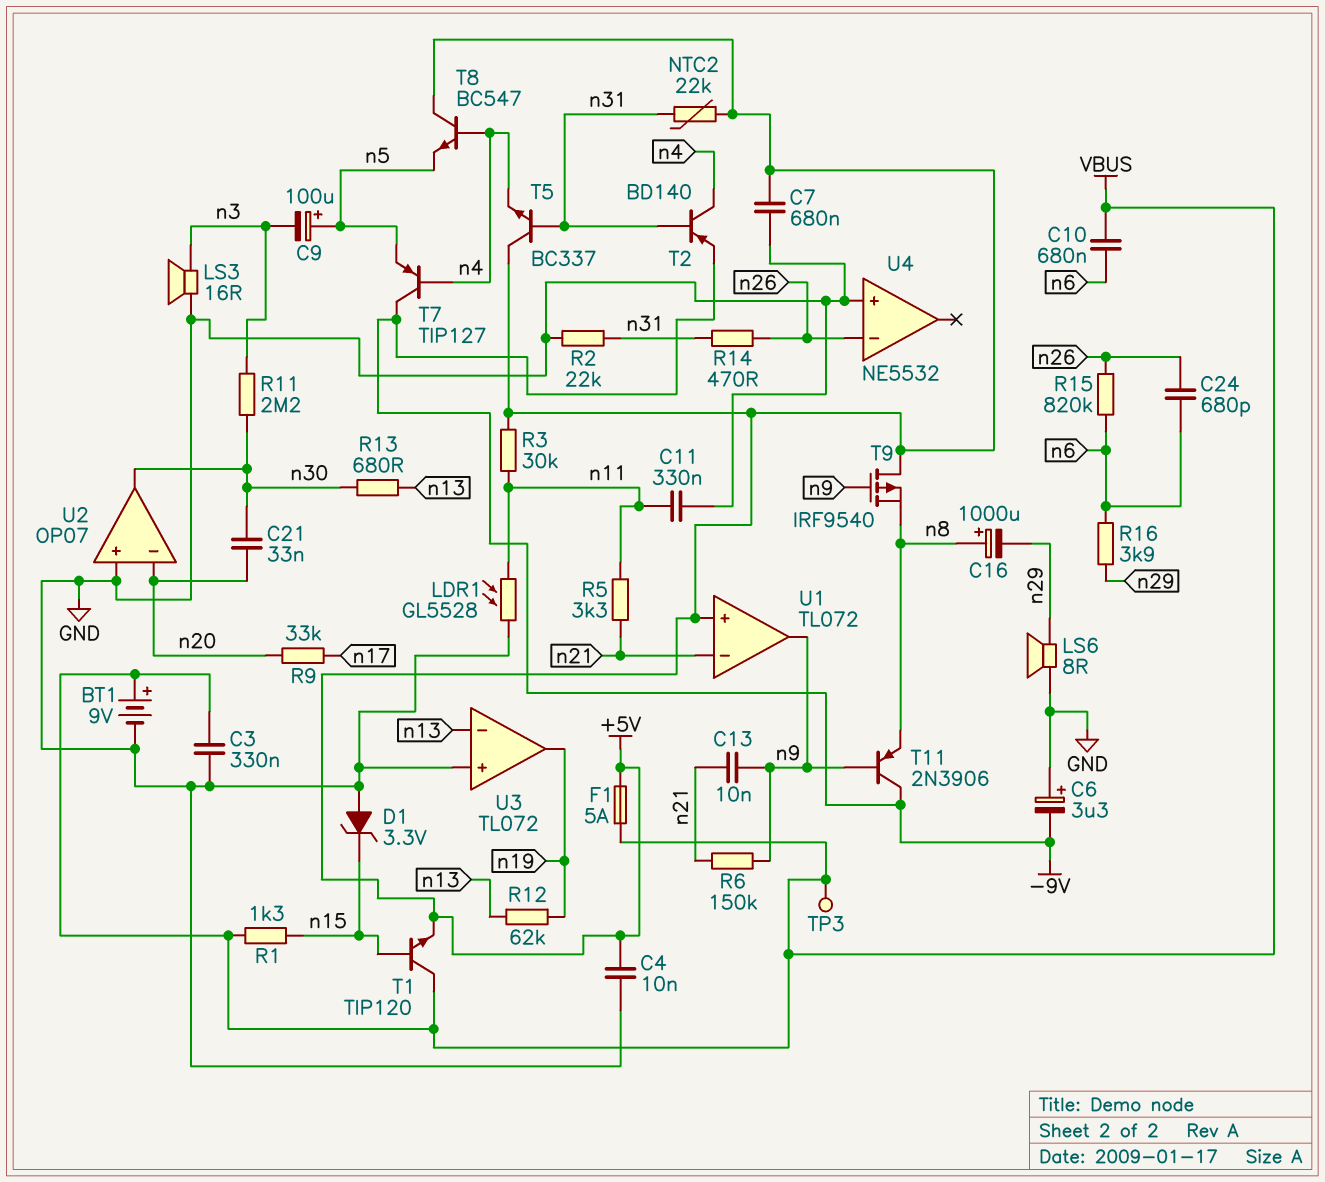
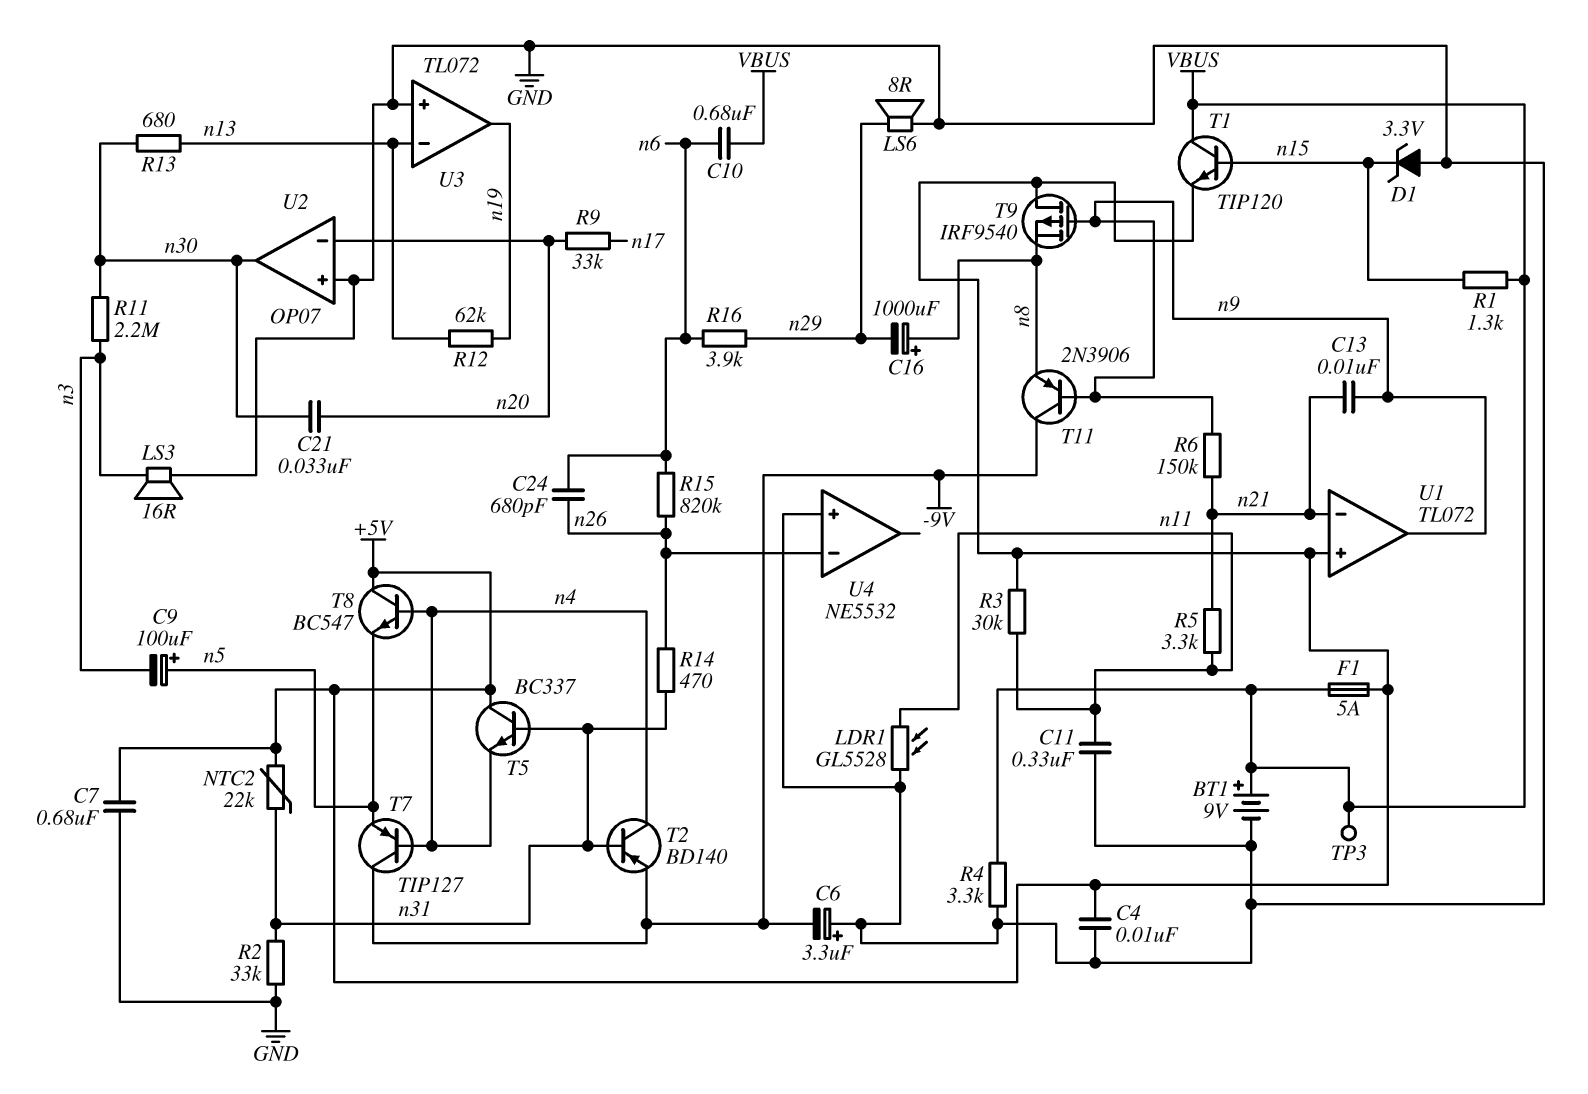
C3: 330nF (GND, VBUS) -> none
R2: 22k (GND, n31) -> 33k (GND, n31)
R4: none -> 3.3k (GND, VBUS)

